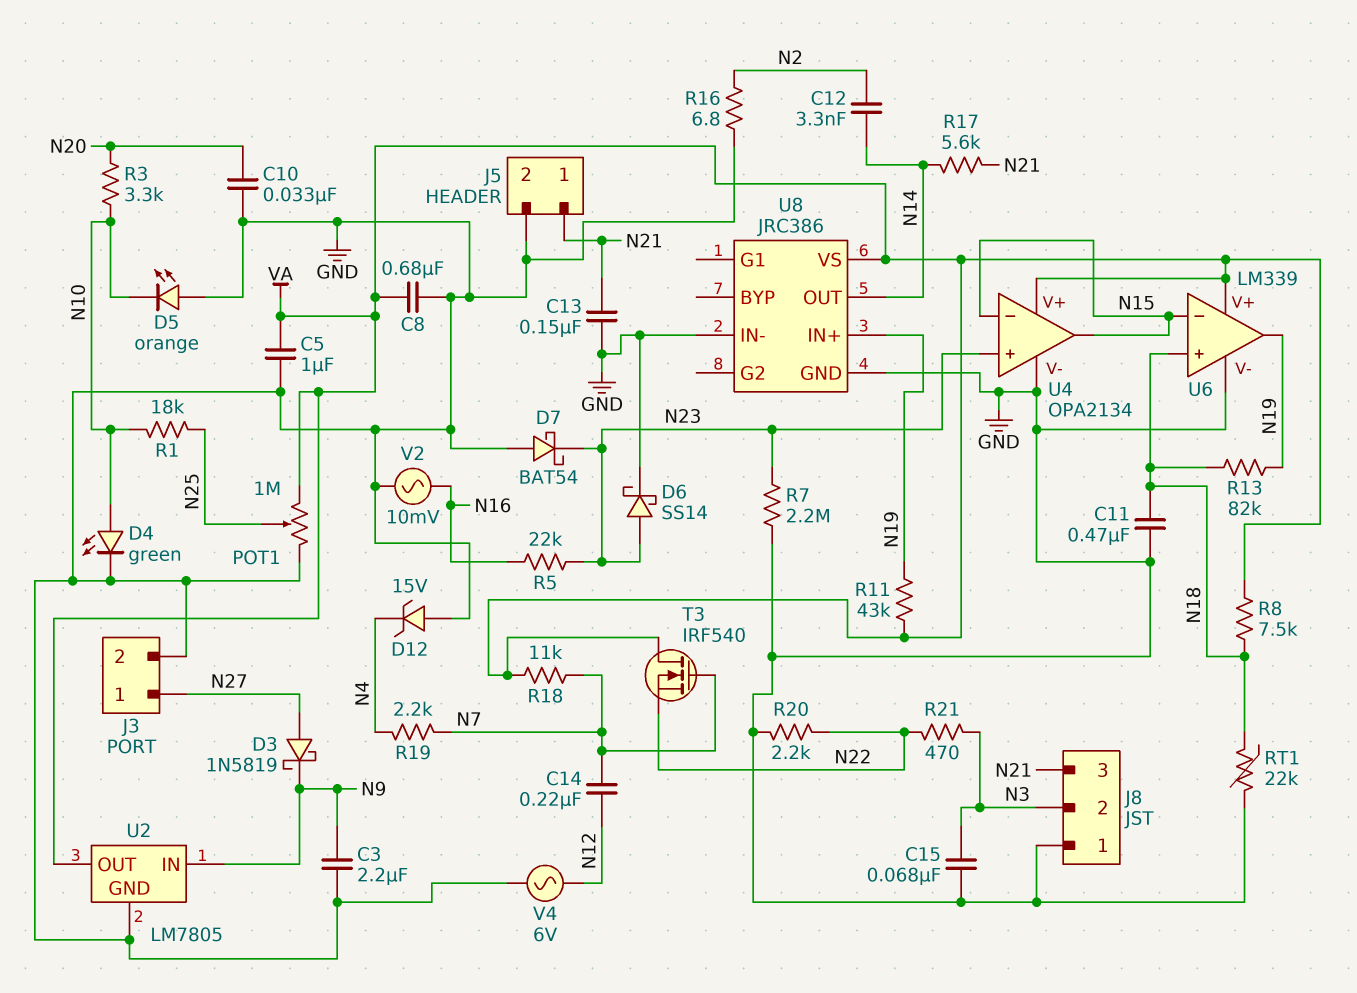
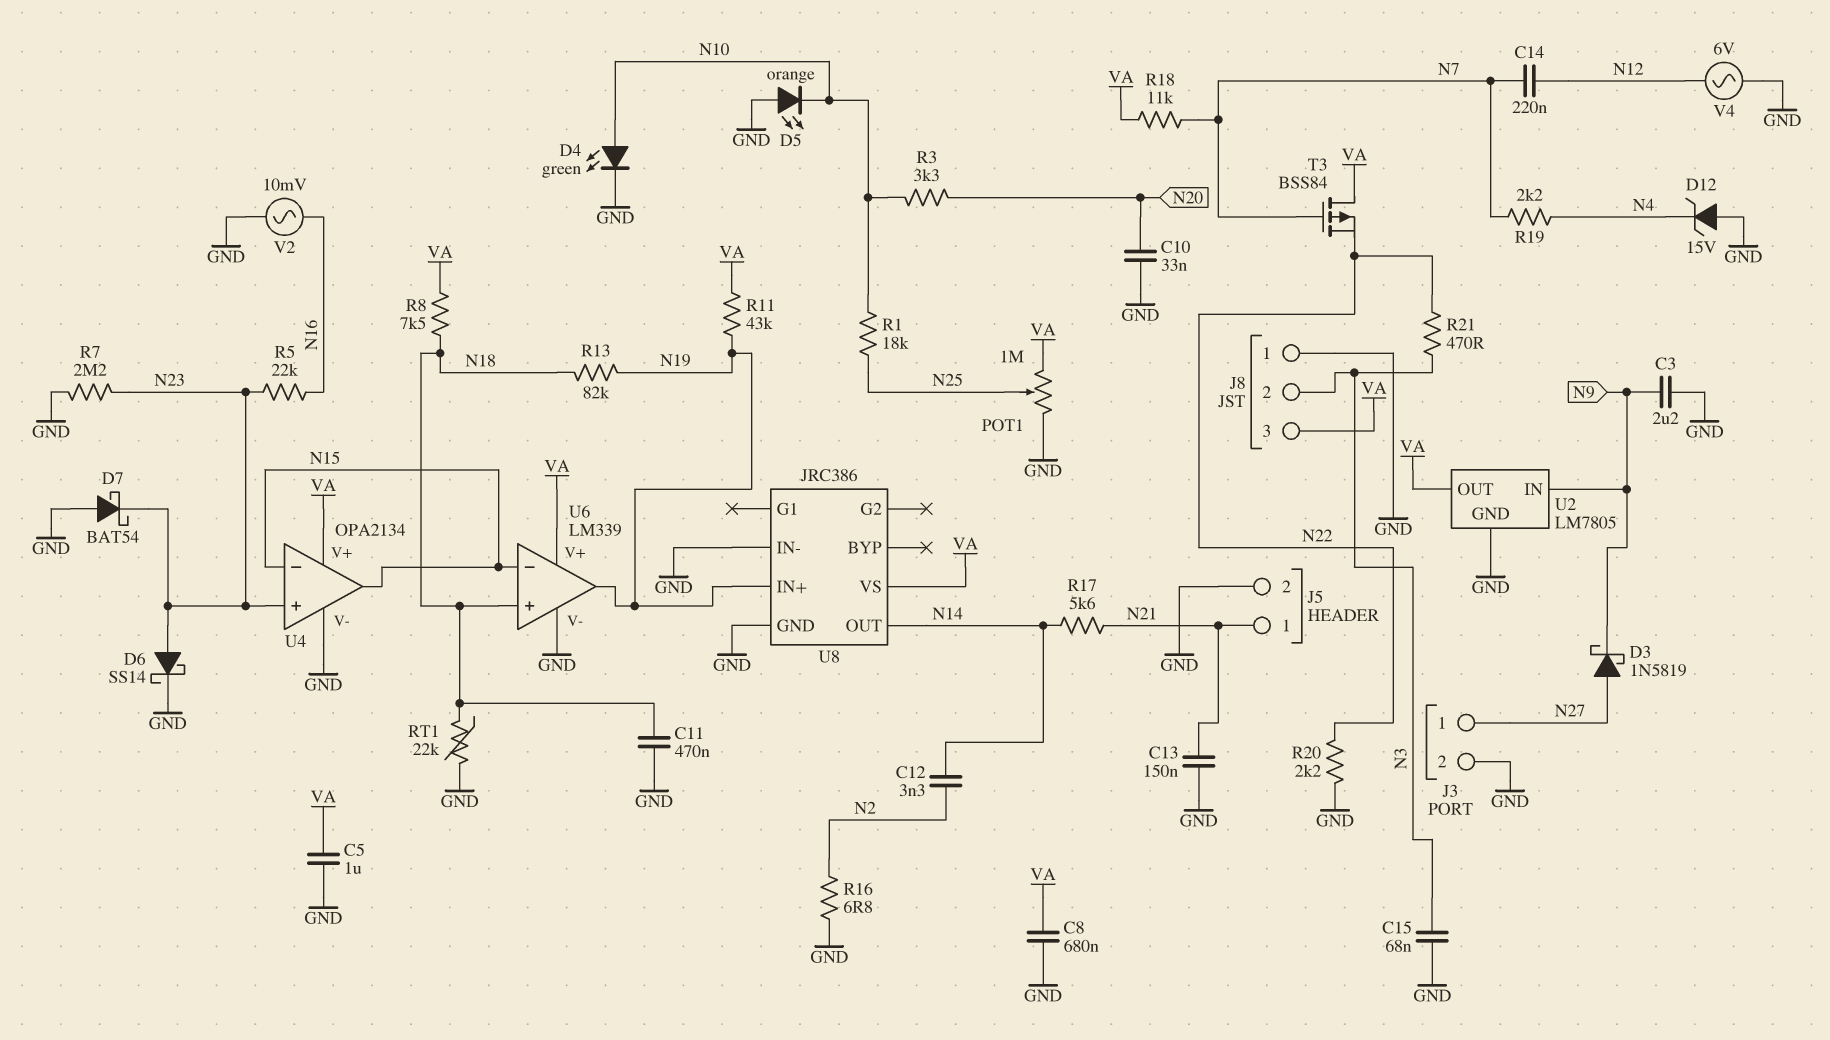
J8 pin 3: N21 -> VA
T3: NMOS IRF540 (G N7, D VA, S N22) -> PMOS BSS84 (G N7, D VA, S N22)

